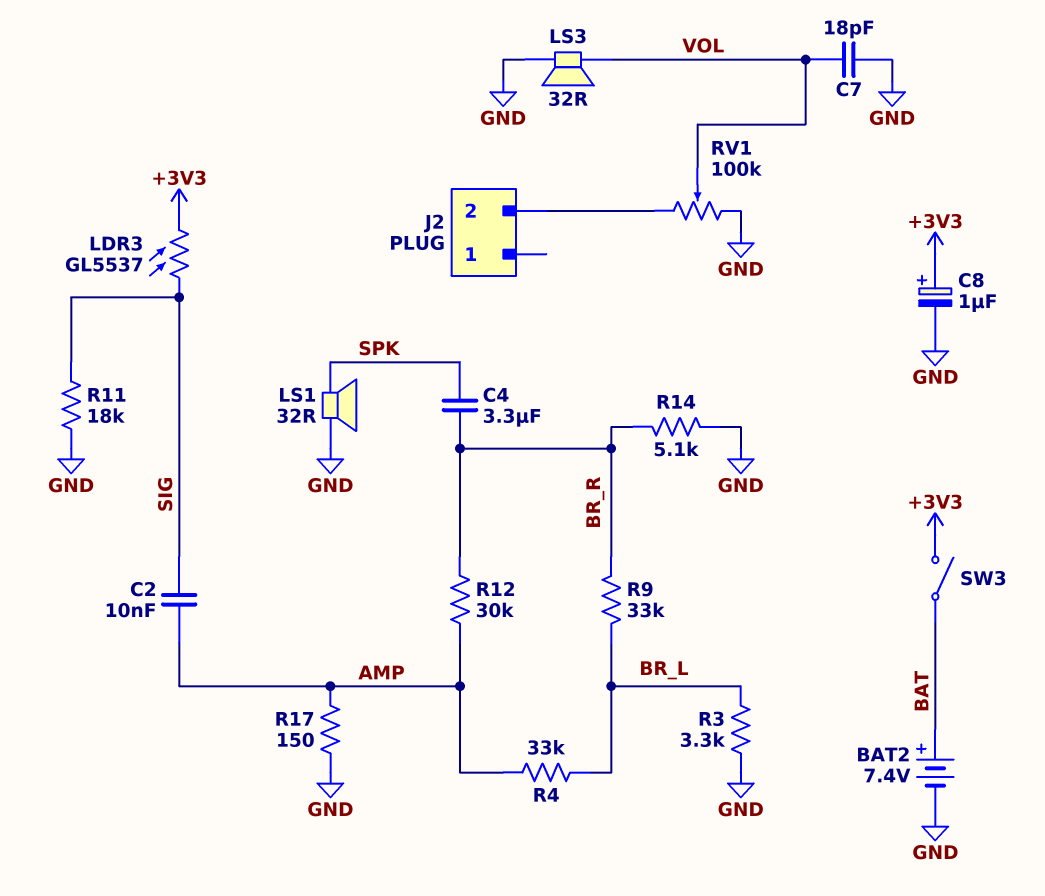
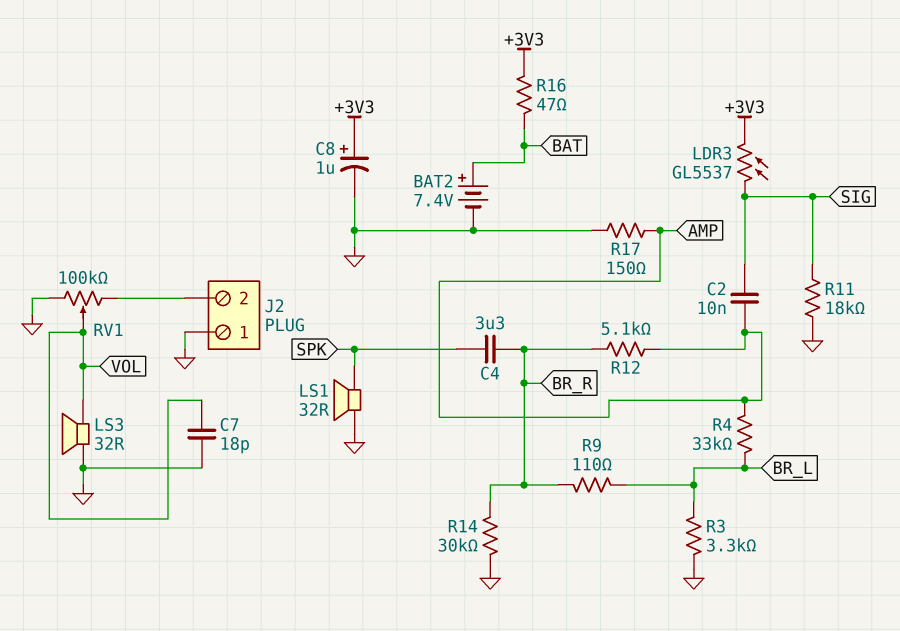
J2 pin 1: none -> GND
R9: 33k (BR_L, BR_R) -> 110 (BR_L, BR_R)
R12: 30k (AMP, BR_R) -> 5.1k (AMP, BR_R)
R14: 5.1k (BR_R, GND) -> 30k (BR_R, GND)
R16: none -> 47 (+3V3, BAT)
SW3: switch (+3V3, BAT) -> none

